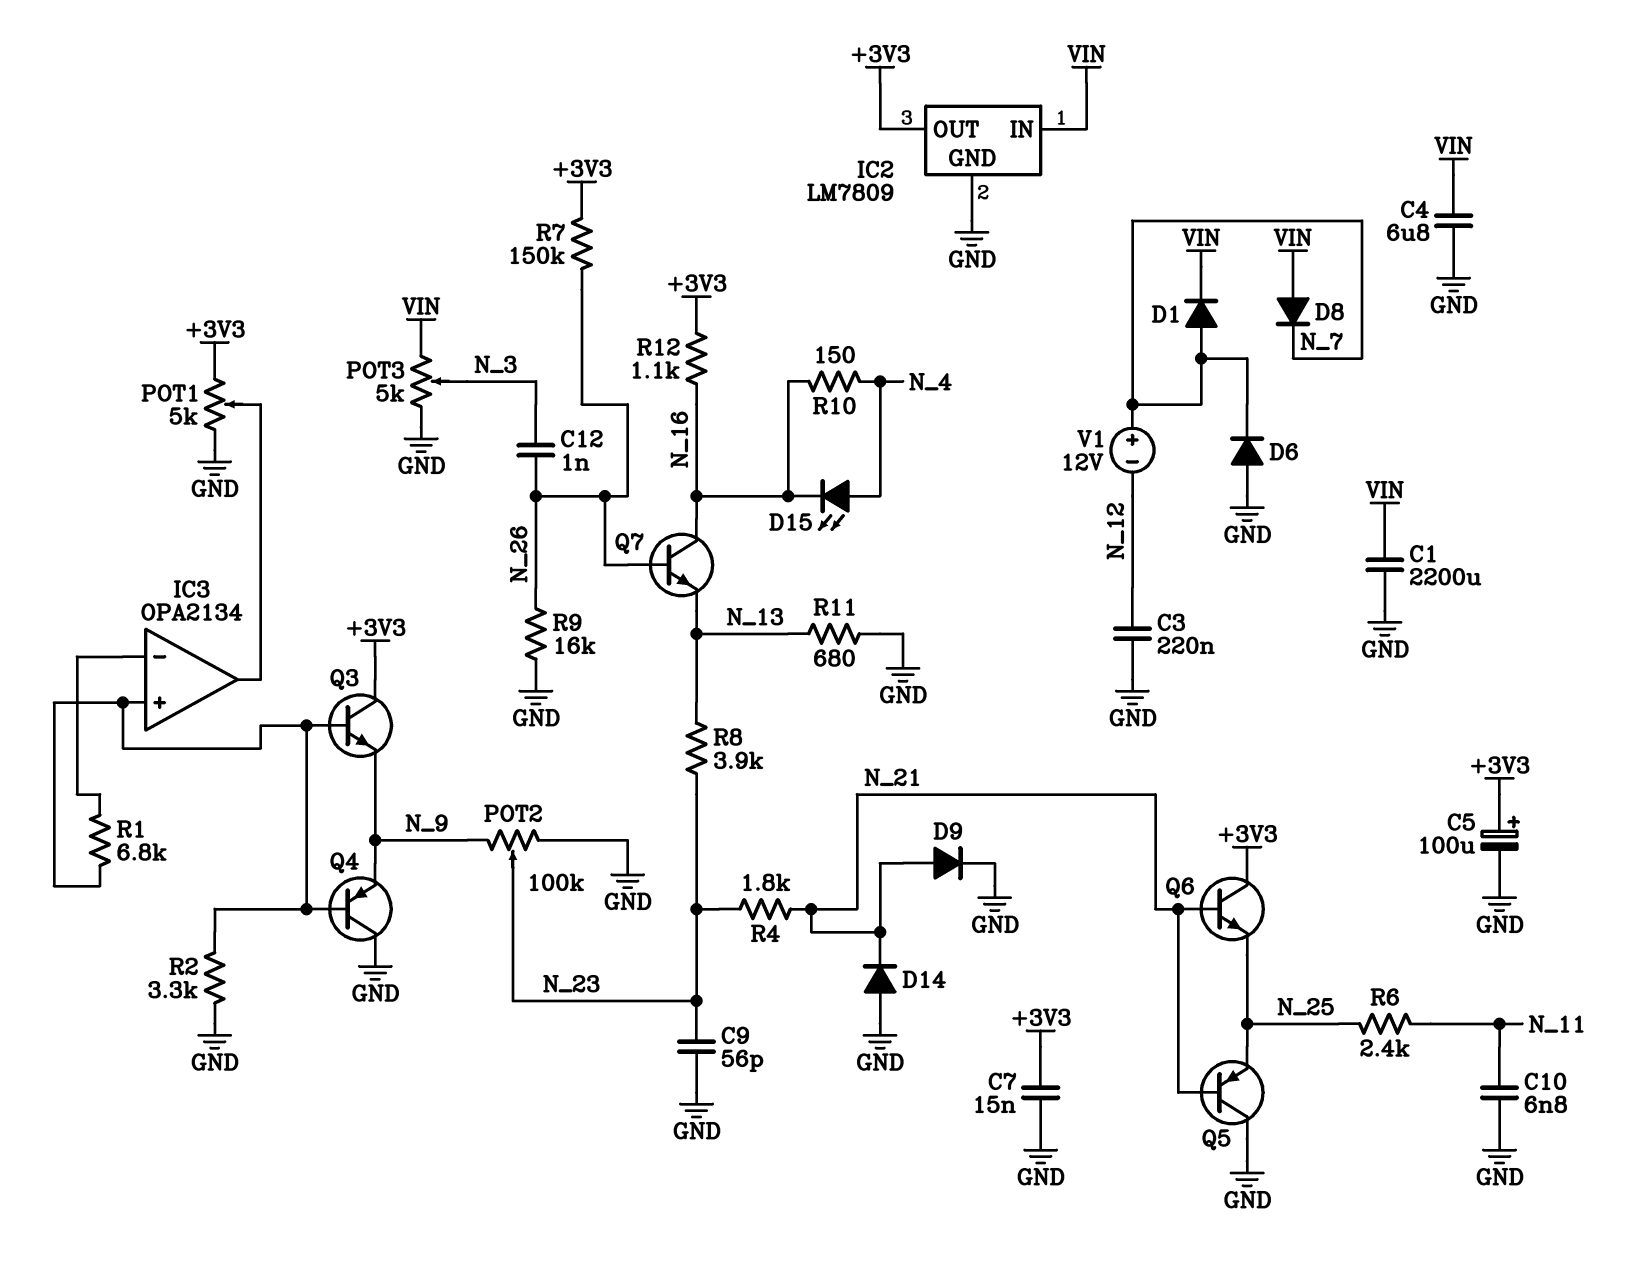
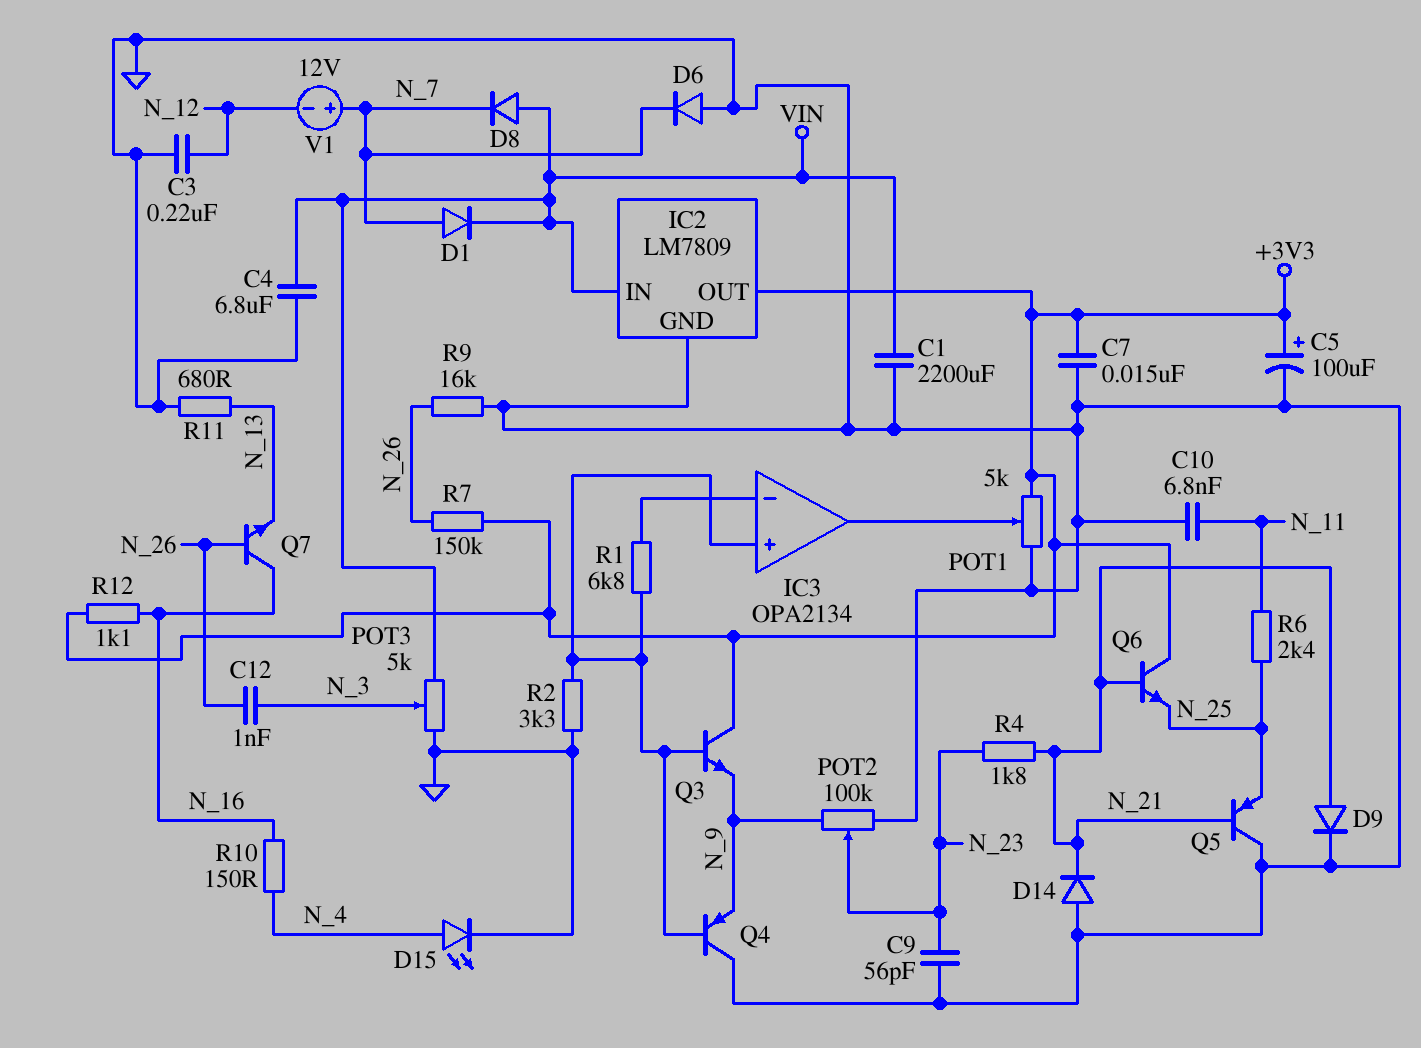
D15: LED (A N_4, K N_16) -> LED (A N_4, K GND)
R8: 3.9k (N_13, N_23) -> none

